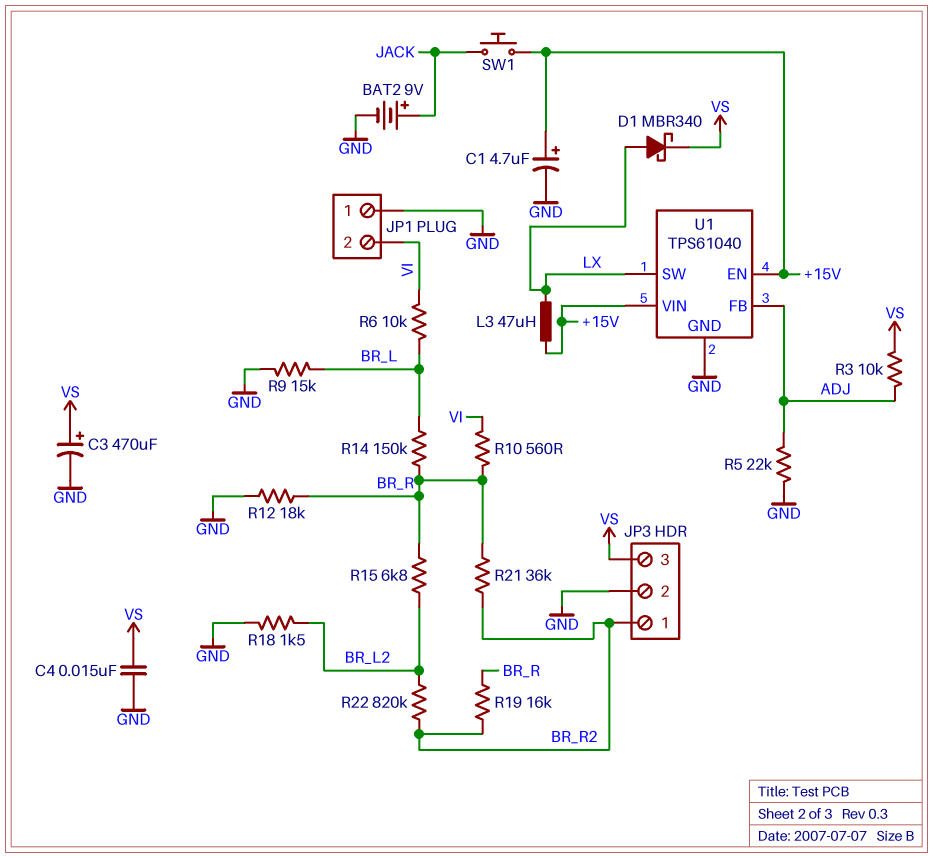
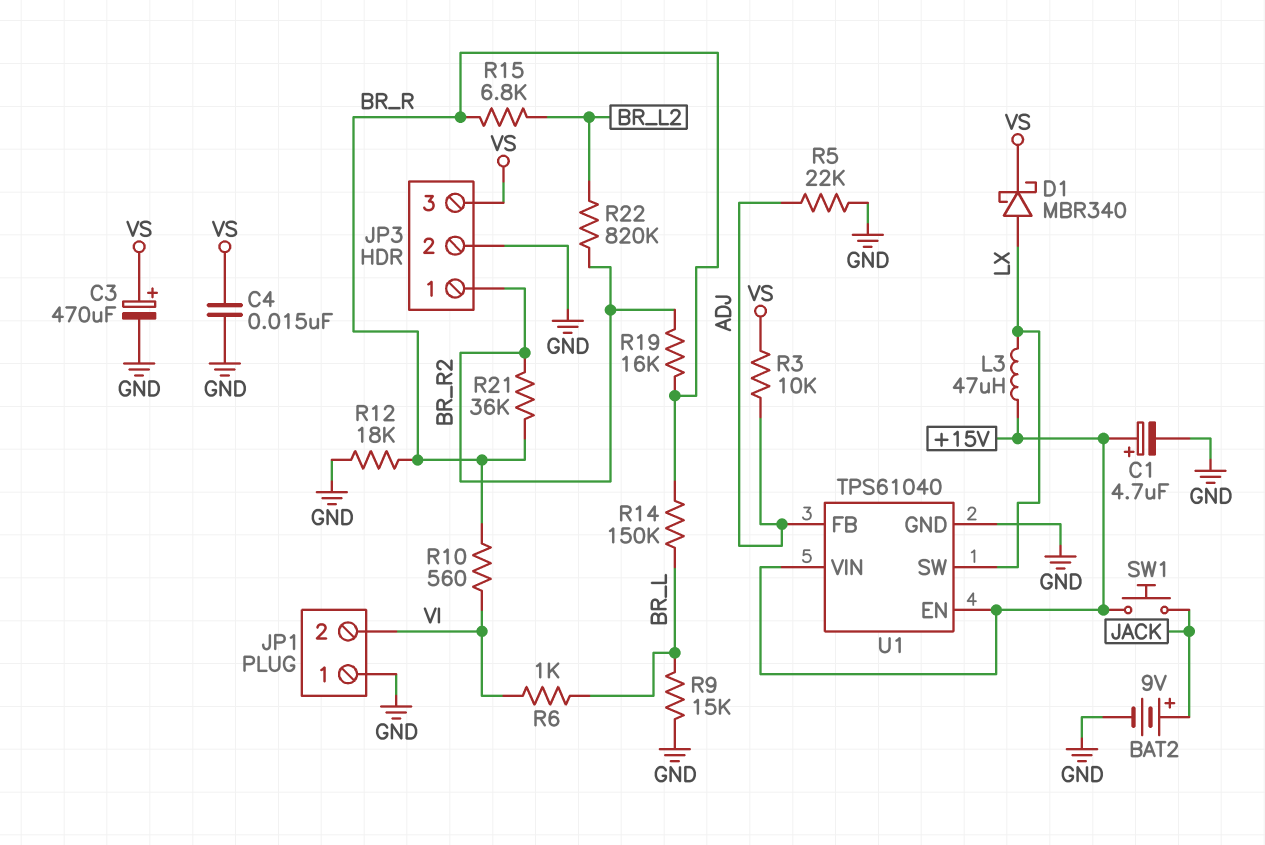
R6: 10k (BR_L, VI) -> 1k (BR_L, VI)
R18: 1.5k (BR_L2, GND) -> none

